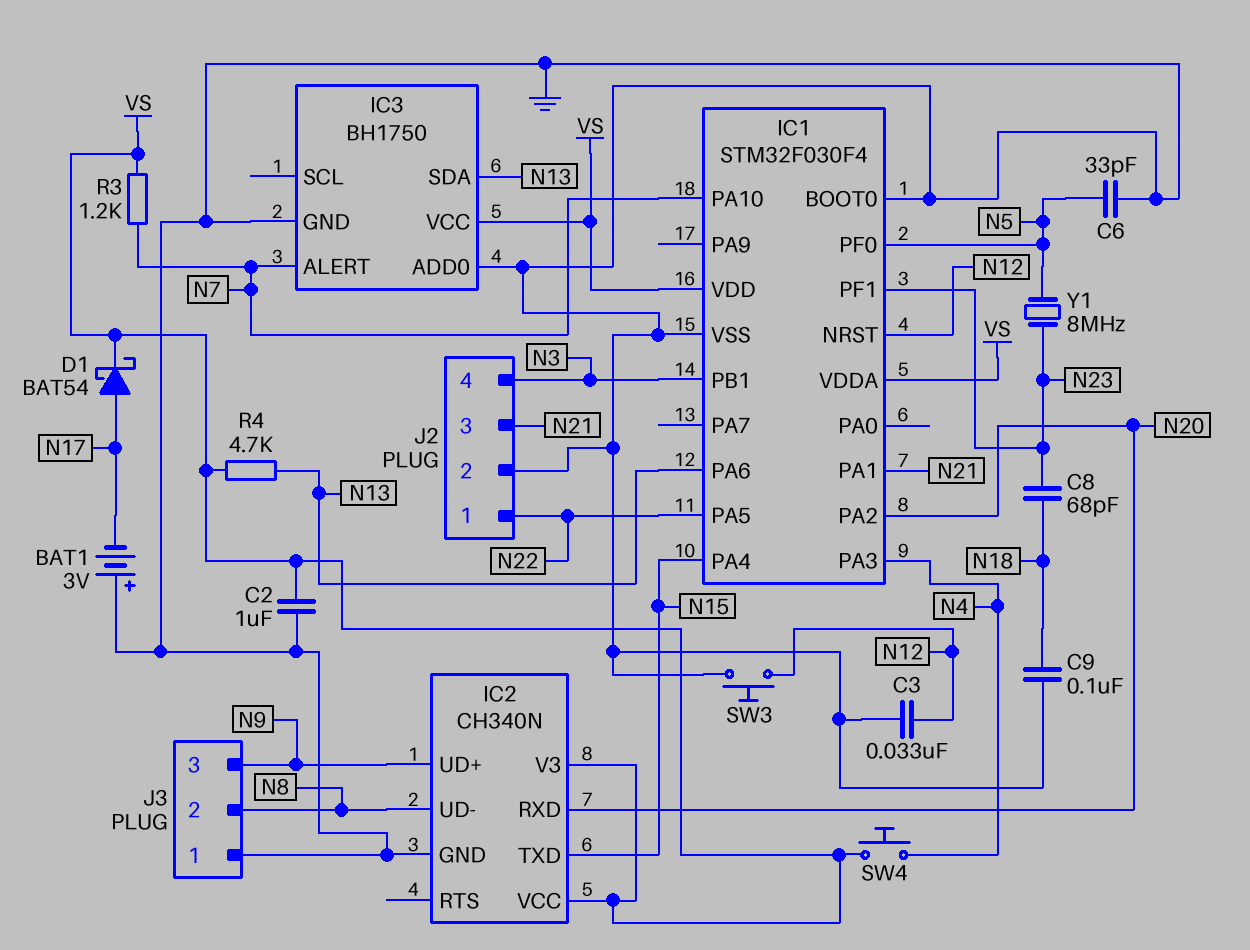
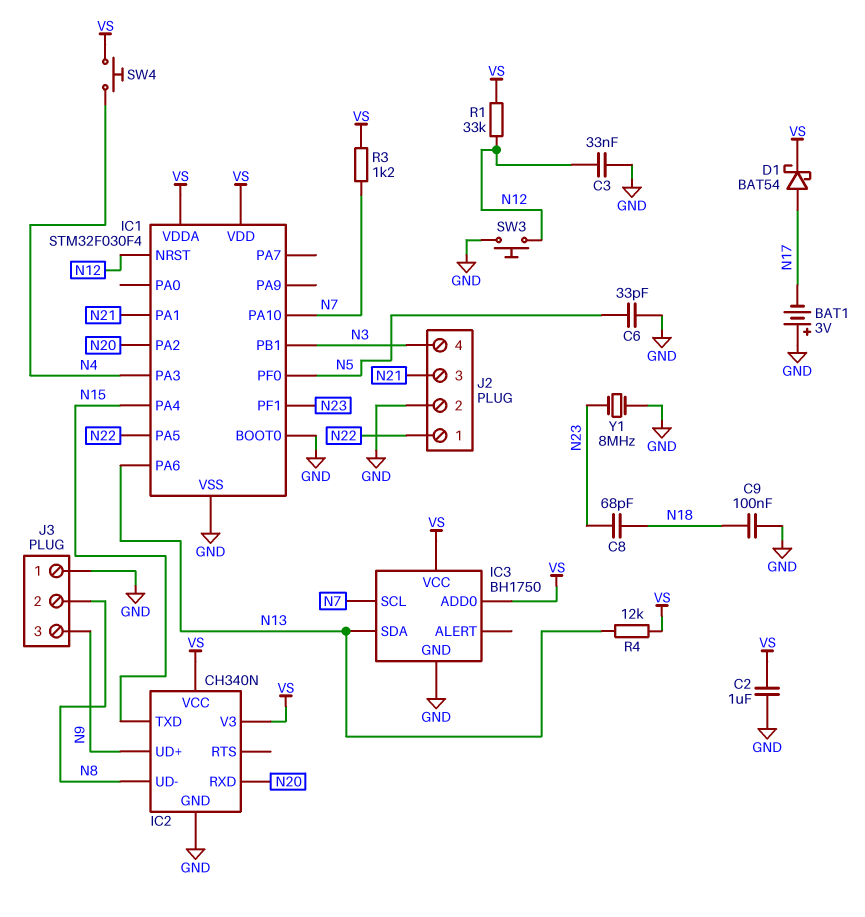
IC3 pin ADD0: GND -> VS
IC3 pin ALERT: N7 -> none
IC3 pin SCL: none -> N7
R1: none -> 33k (N12, VS)
R4: 4.7k (N13, VS) -> 12k (N13, VS)
Y1: 8MHz (N5, N23) -> 8MHz (GND, N23)

